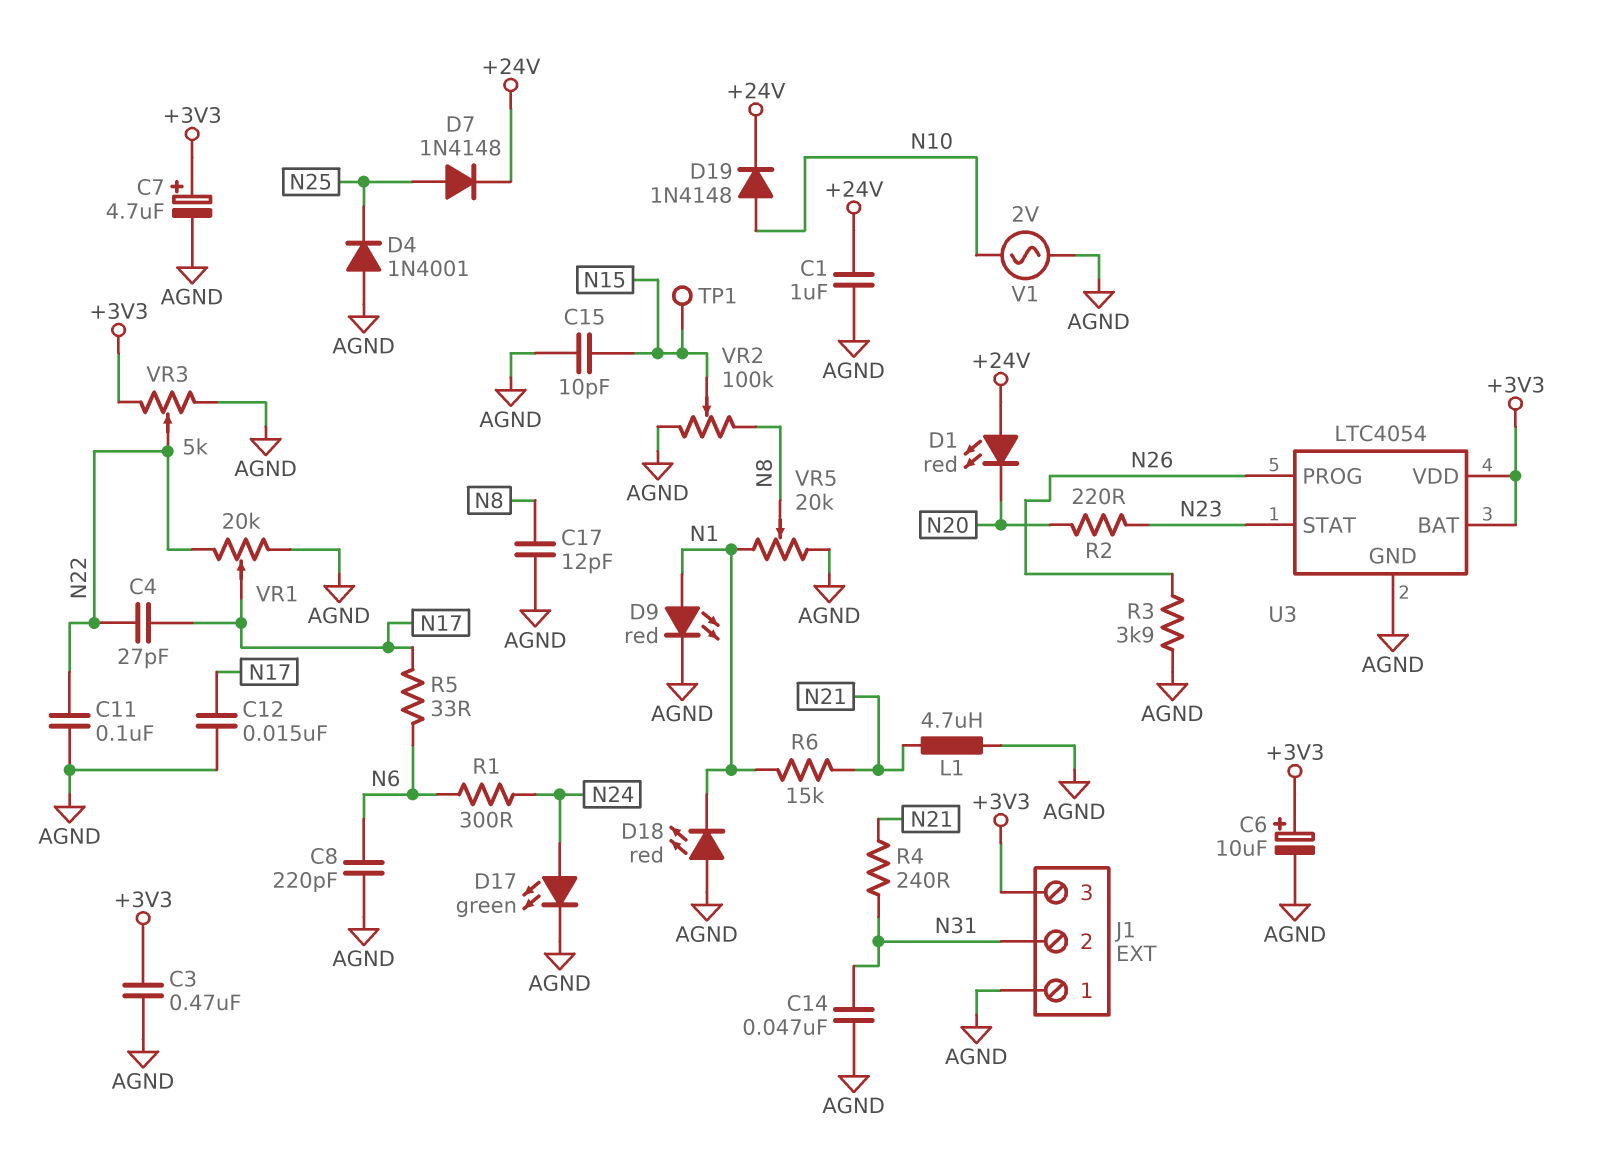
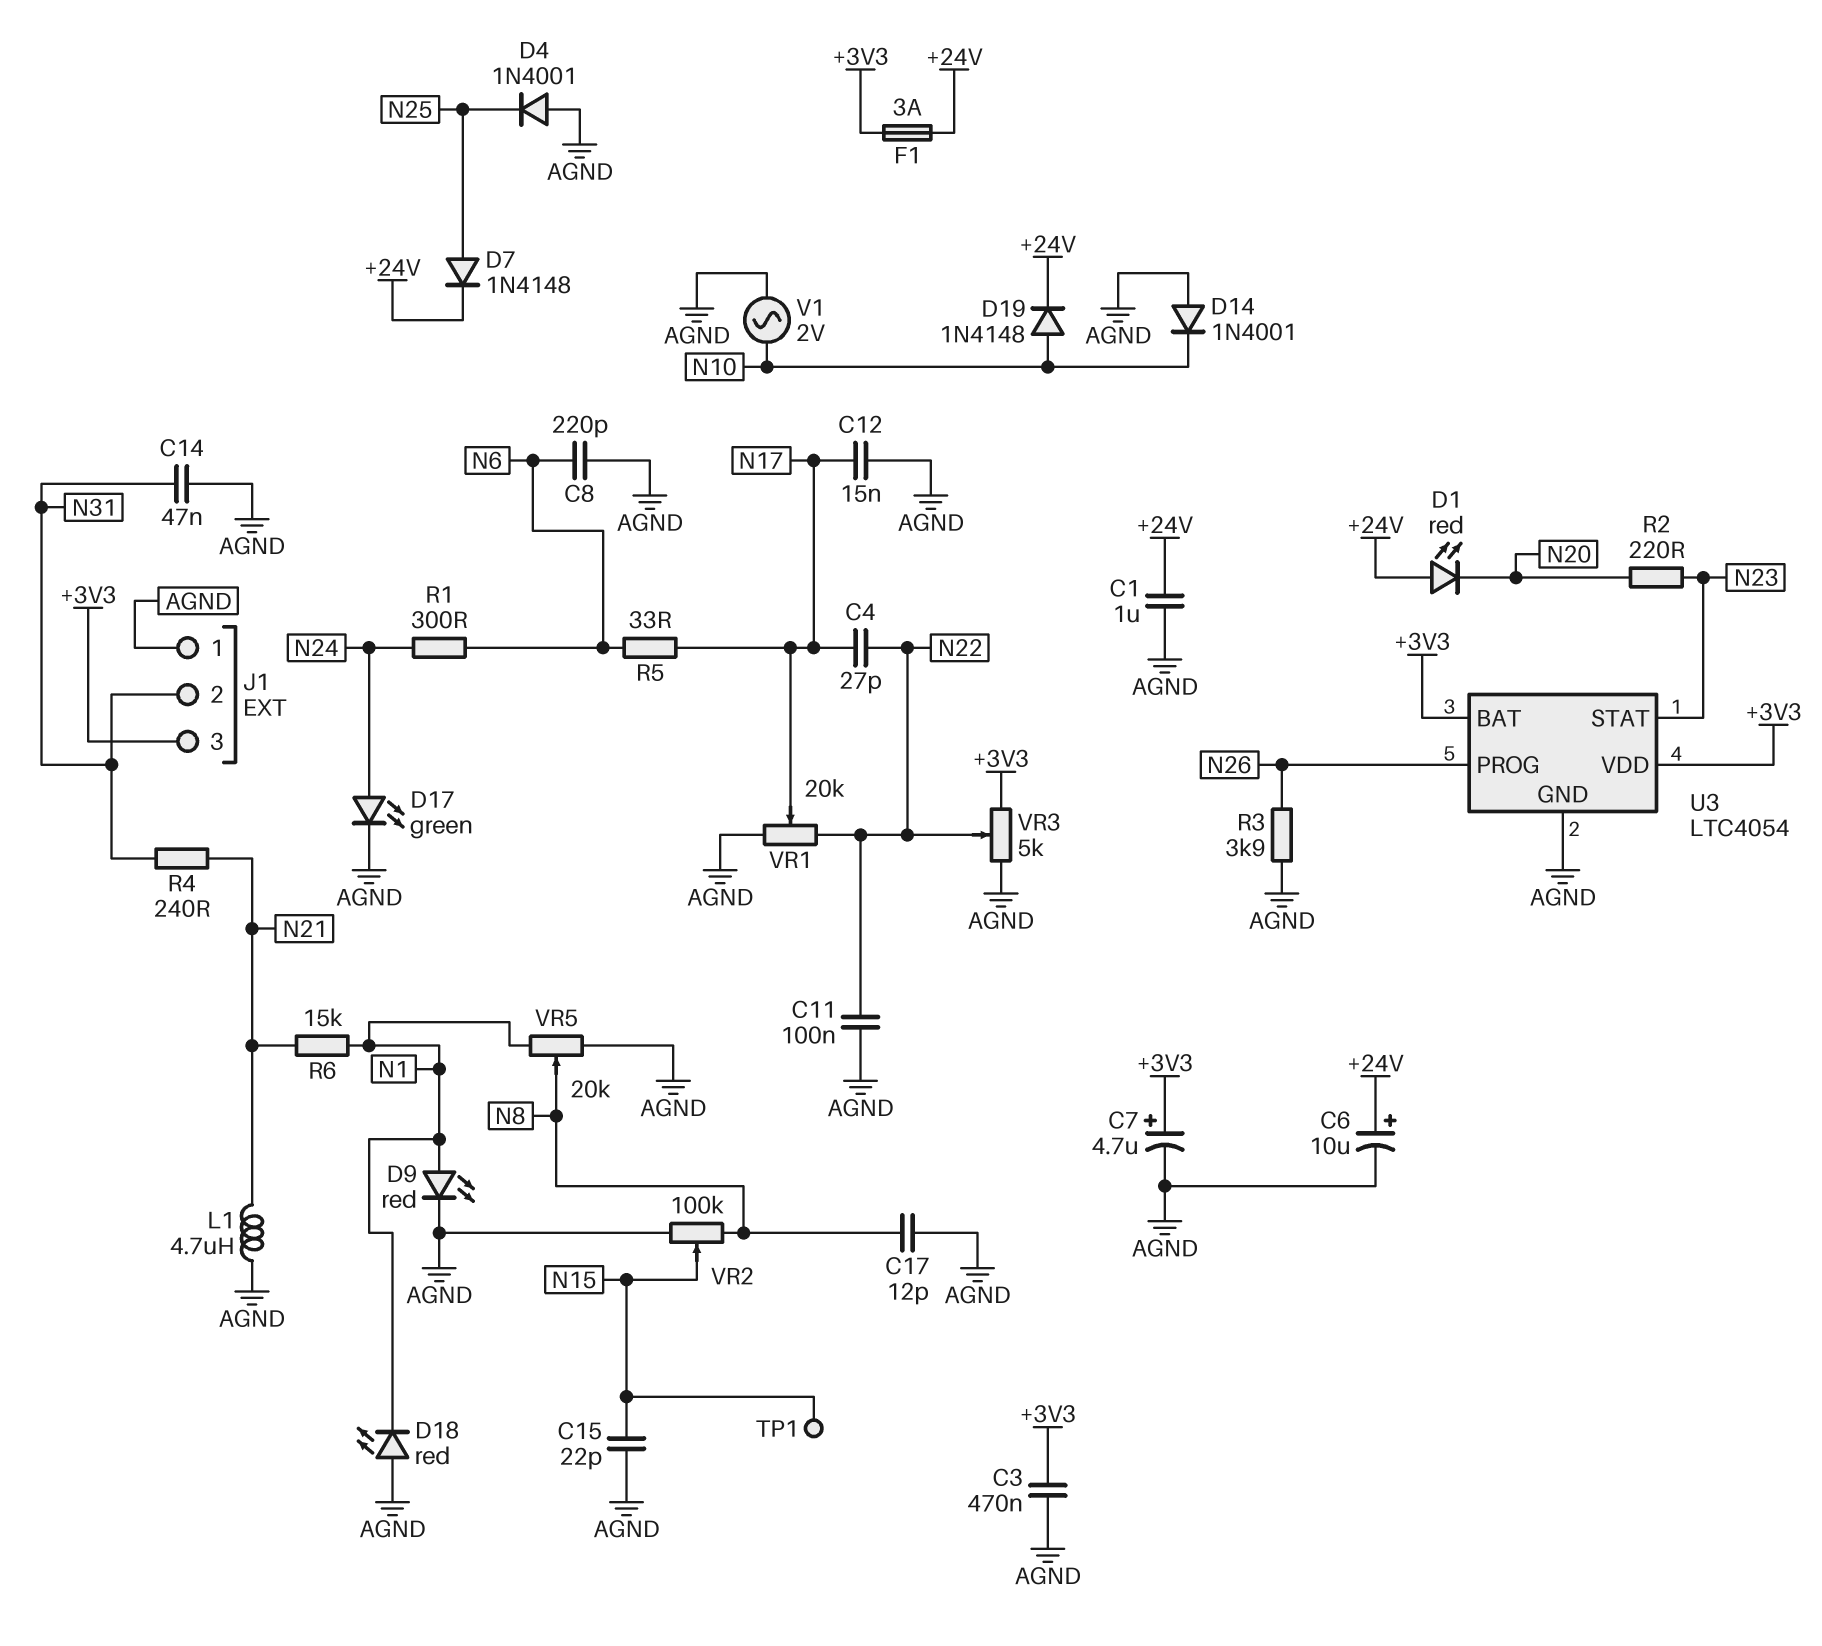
C6: 10uF (plus +3V3, minus AGND) -> 10uF (plus +24V, minus AGND)
C15: 10pF (AGND, N15) -> 22pF (AGND, N15)
D14: none -> diode 1N4001 (A AGND, K N10)
F1: none -> 3A (+3V3, +24V)

